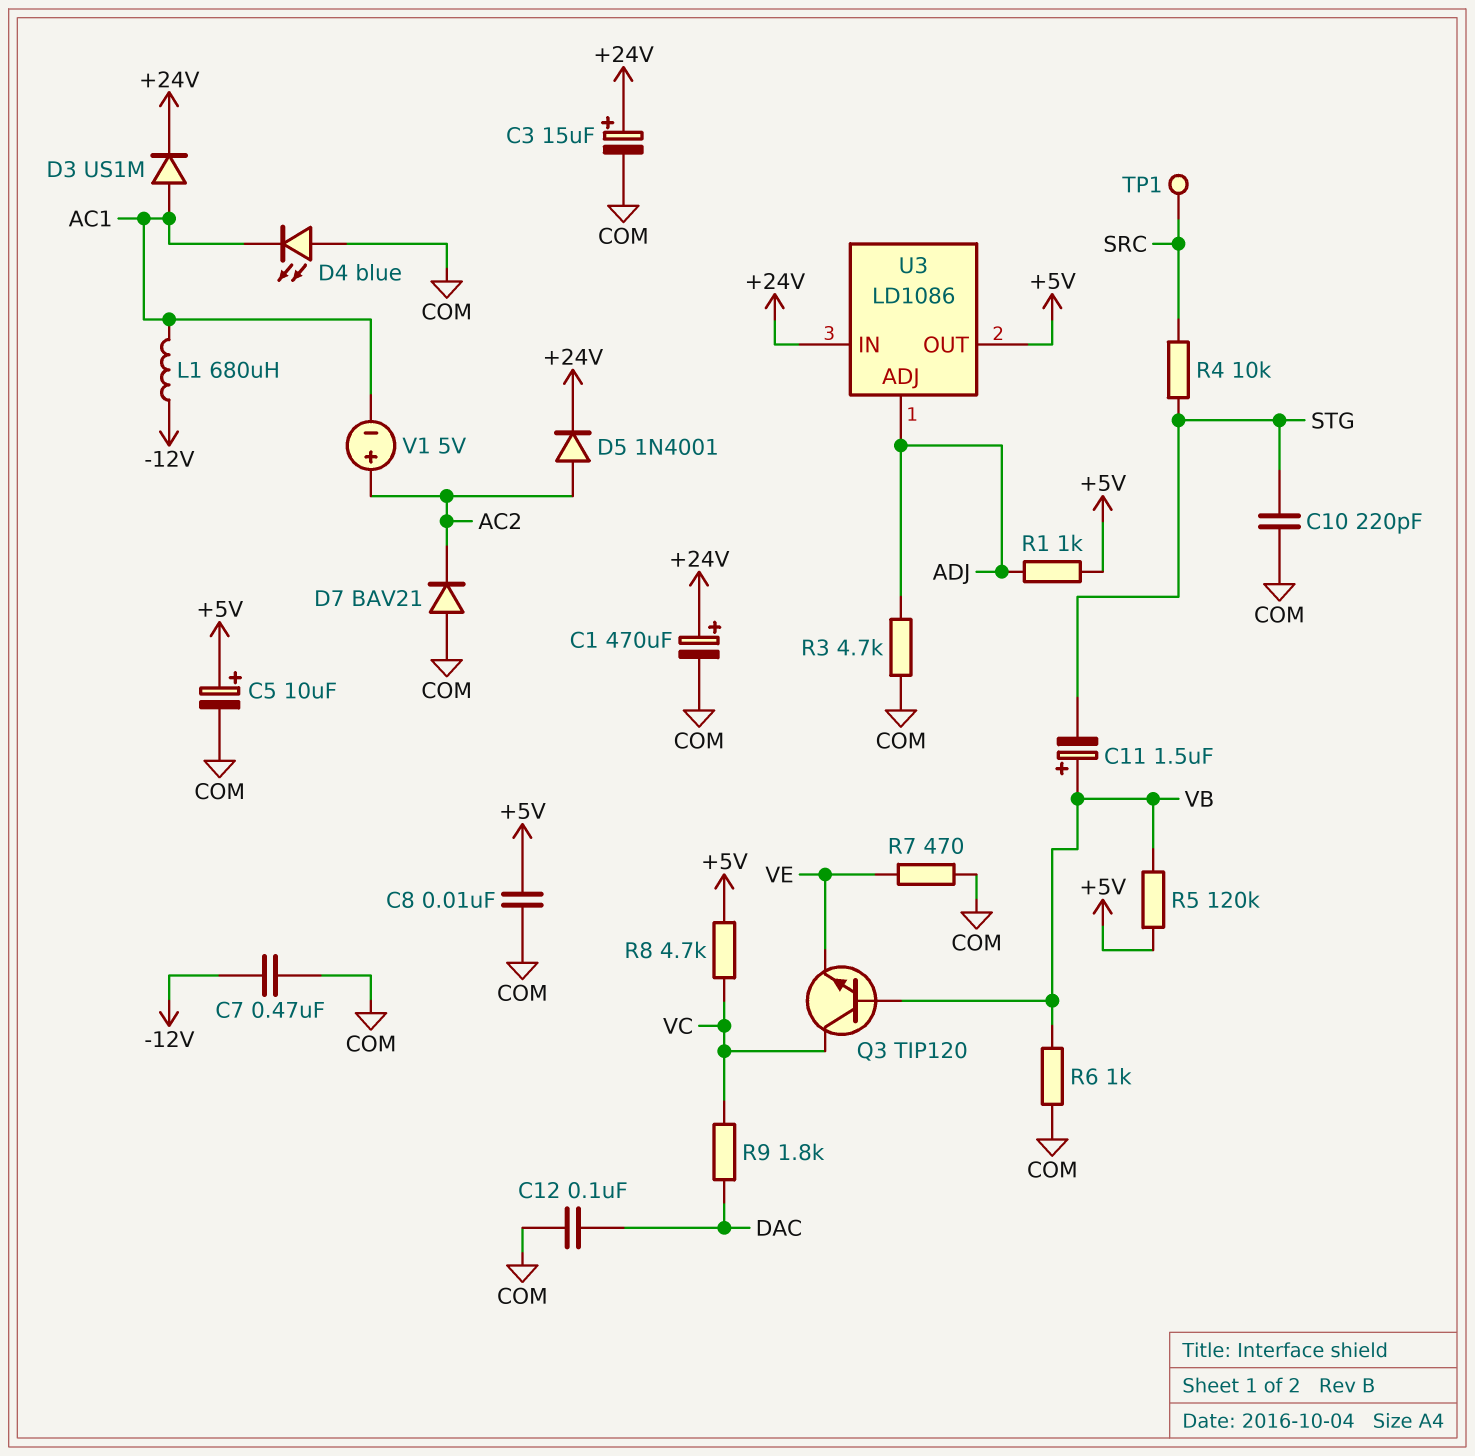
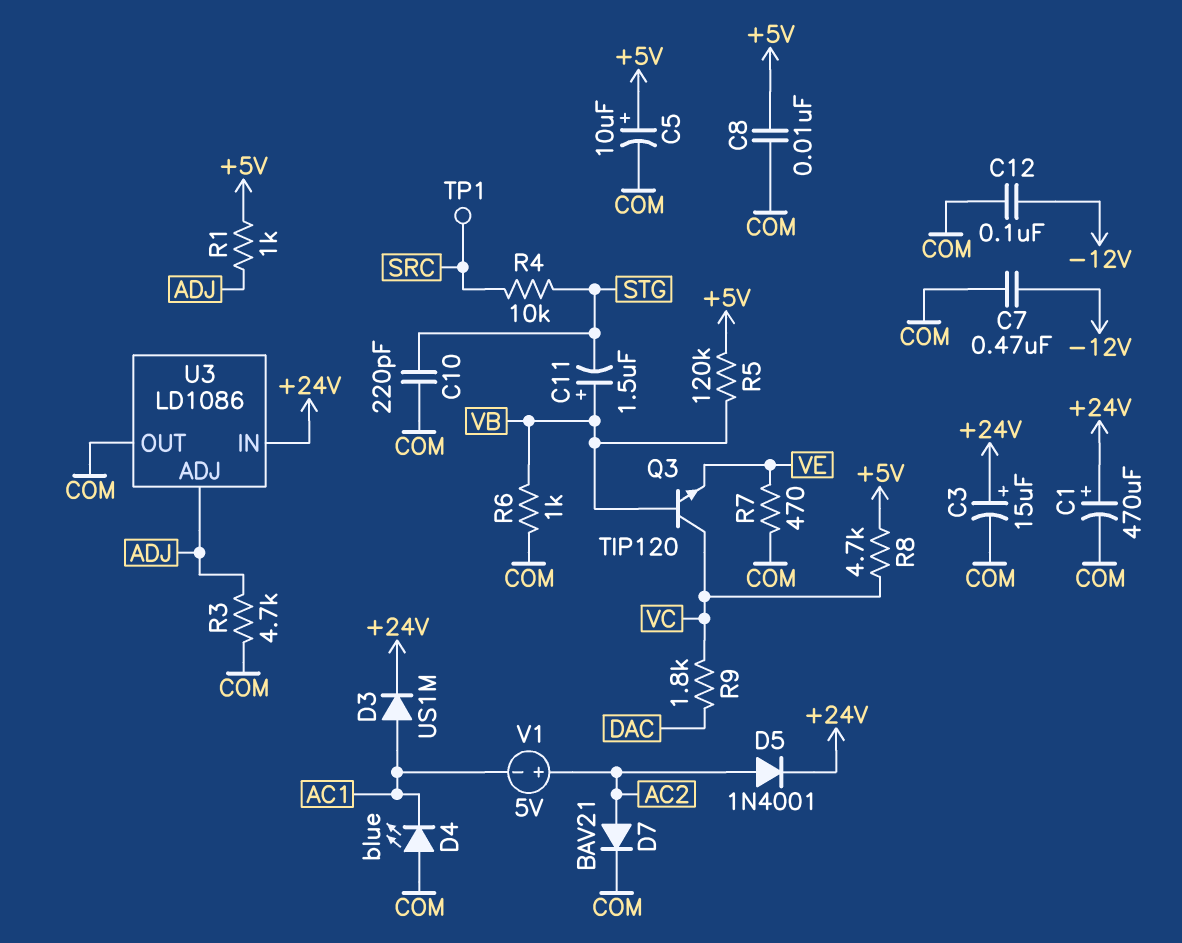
C12: 100nF (COM, DAC) -> 100nF (-12V, COM)
D7: diode BAV21 (A COM, K AC2) -> diode BAV21 (A AC2, K COM)
L1: 680uH (-12V, AC1) -> none
U3 pin OUT: +5V -> COM

